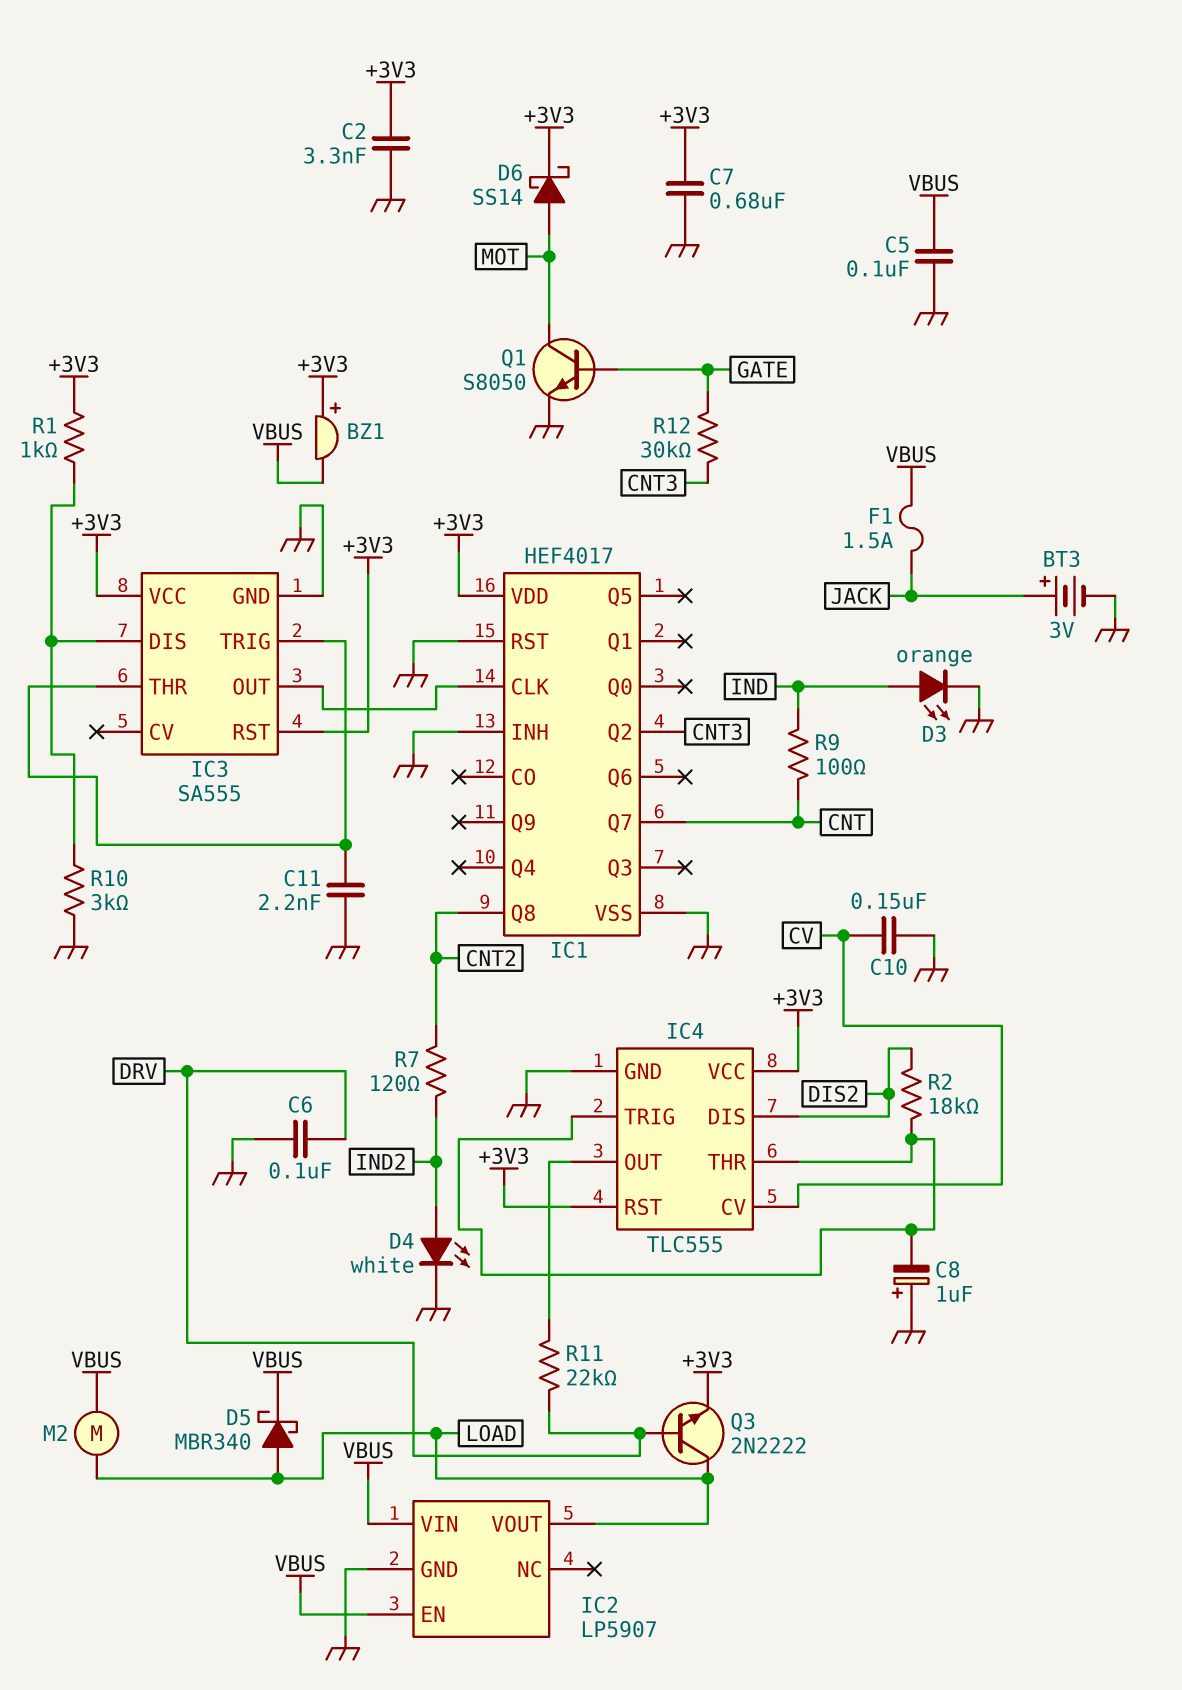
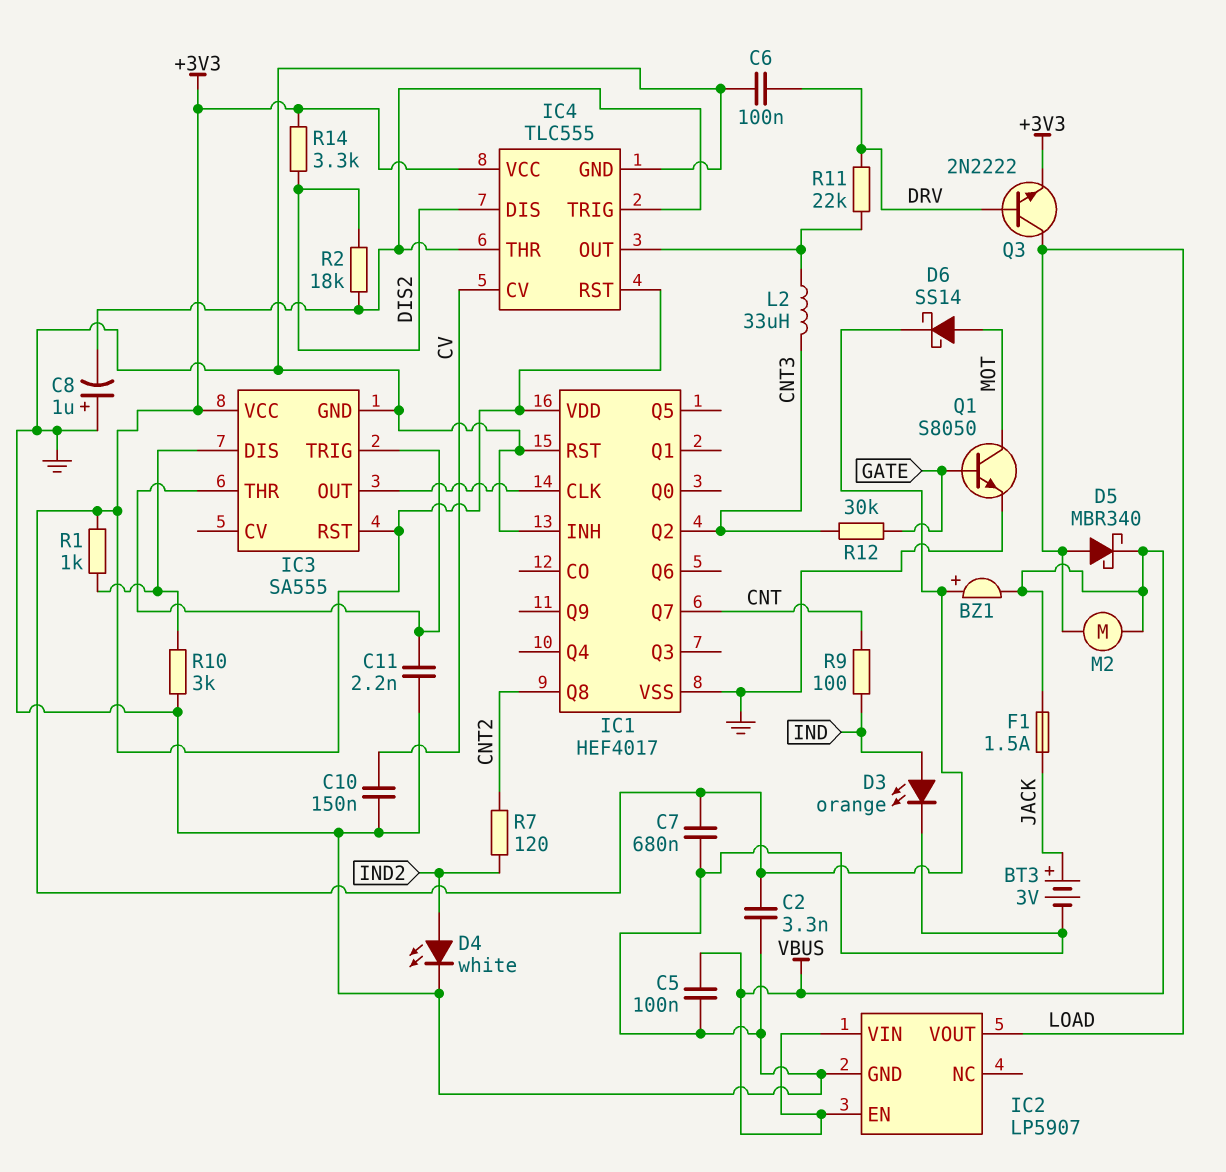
L2: none -> 33uH (CNT3, IC4/OUT)
R14: none -> 3.3k (+3V3, DIS2)

